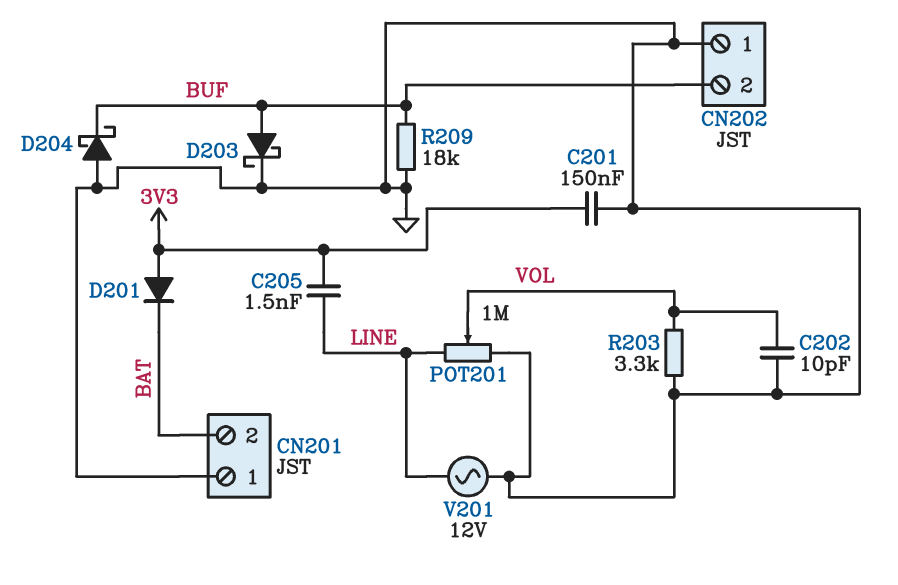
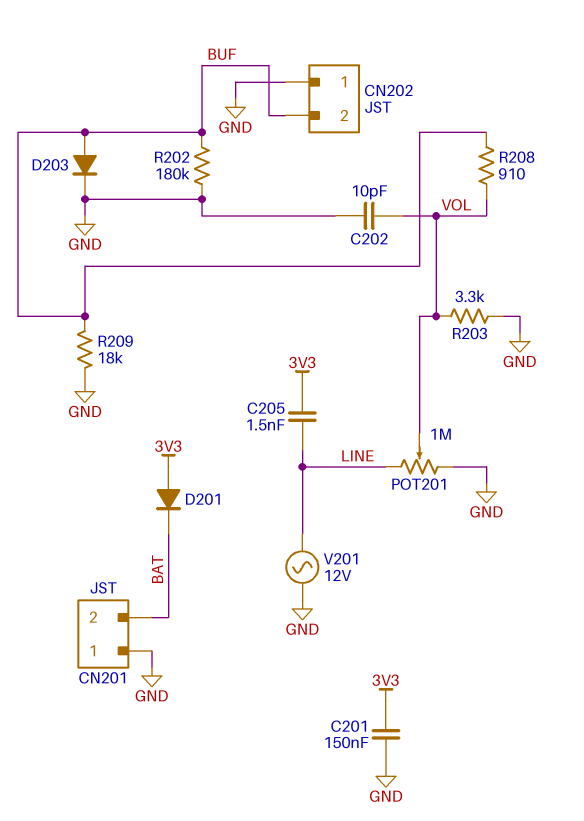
D203: schottky (A BUF, K GND) -> diode (A BUF, K GND)
D204: schottky (A GND, K BUF) -> none
R202: none -> 180k (BUF, GND)
R208: none -> 910 (BUF, VOL)

